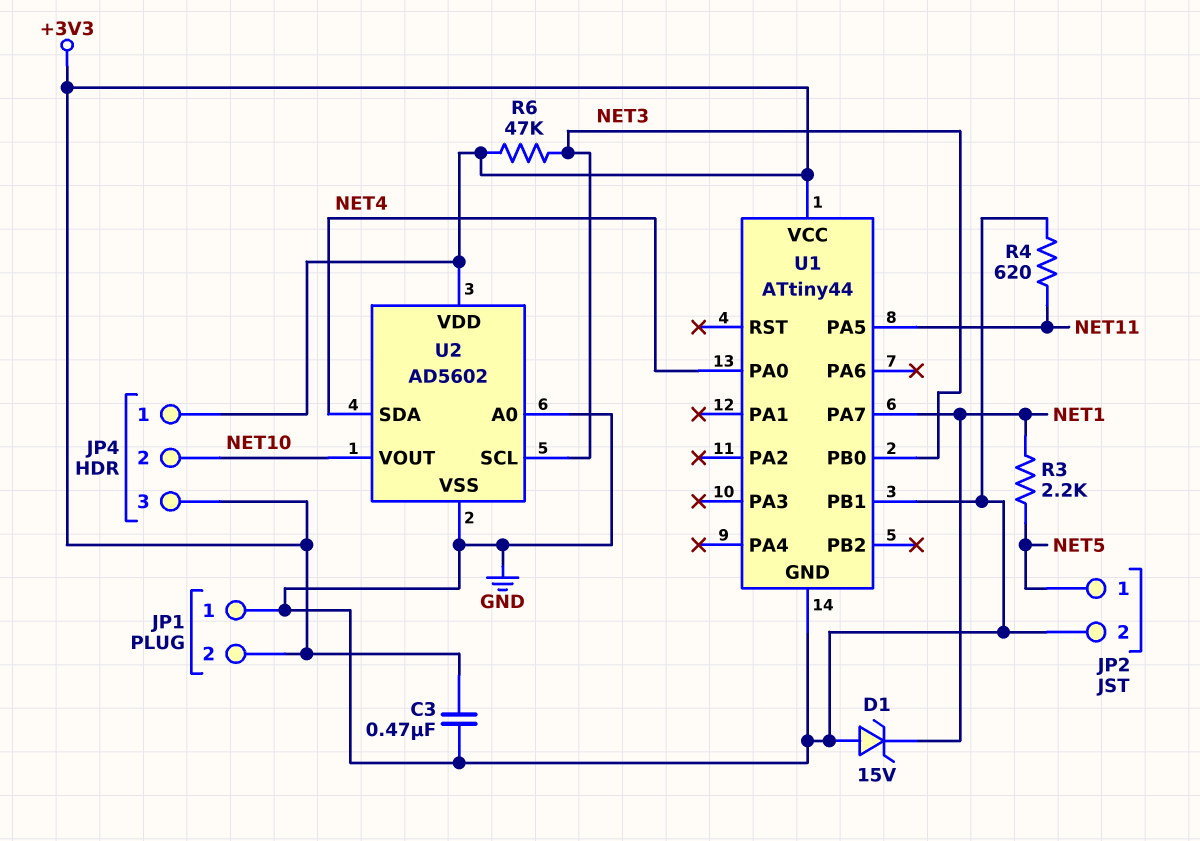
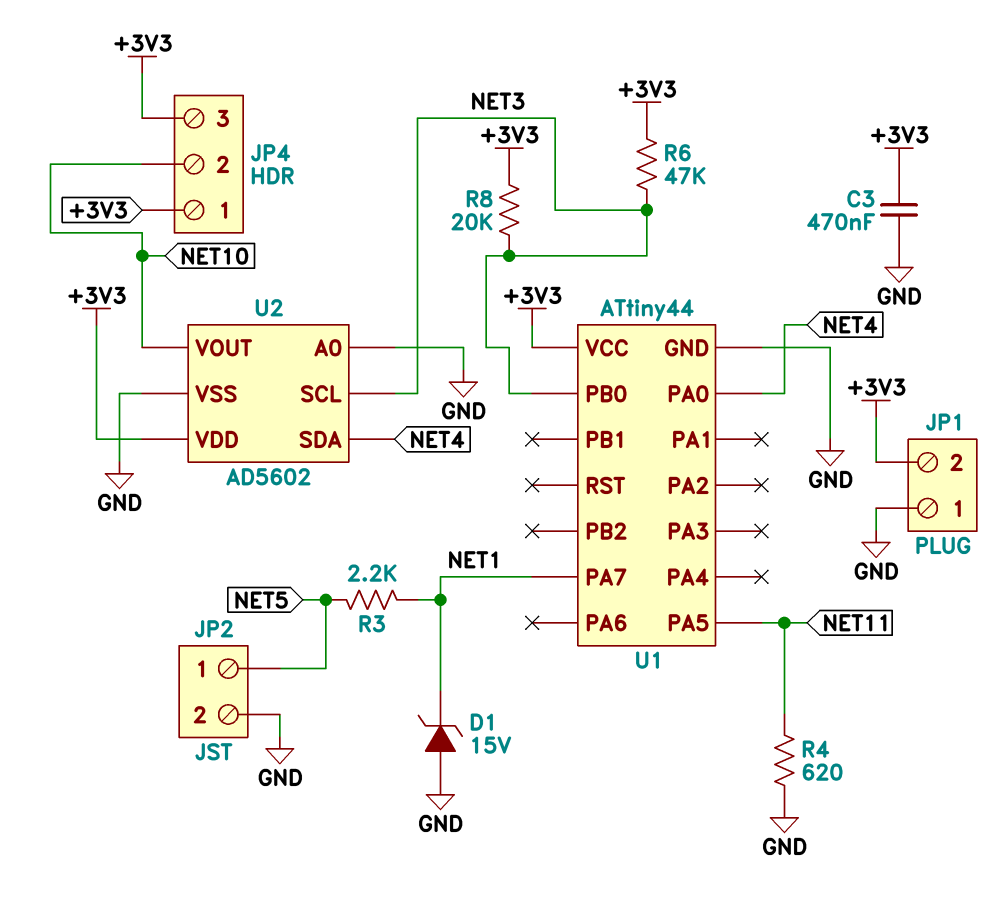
R8: none -> 20k (+3V3, NET3)
U1 pin PB1: GND -> none

